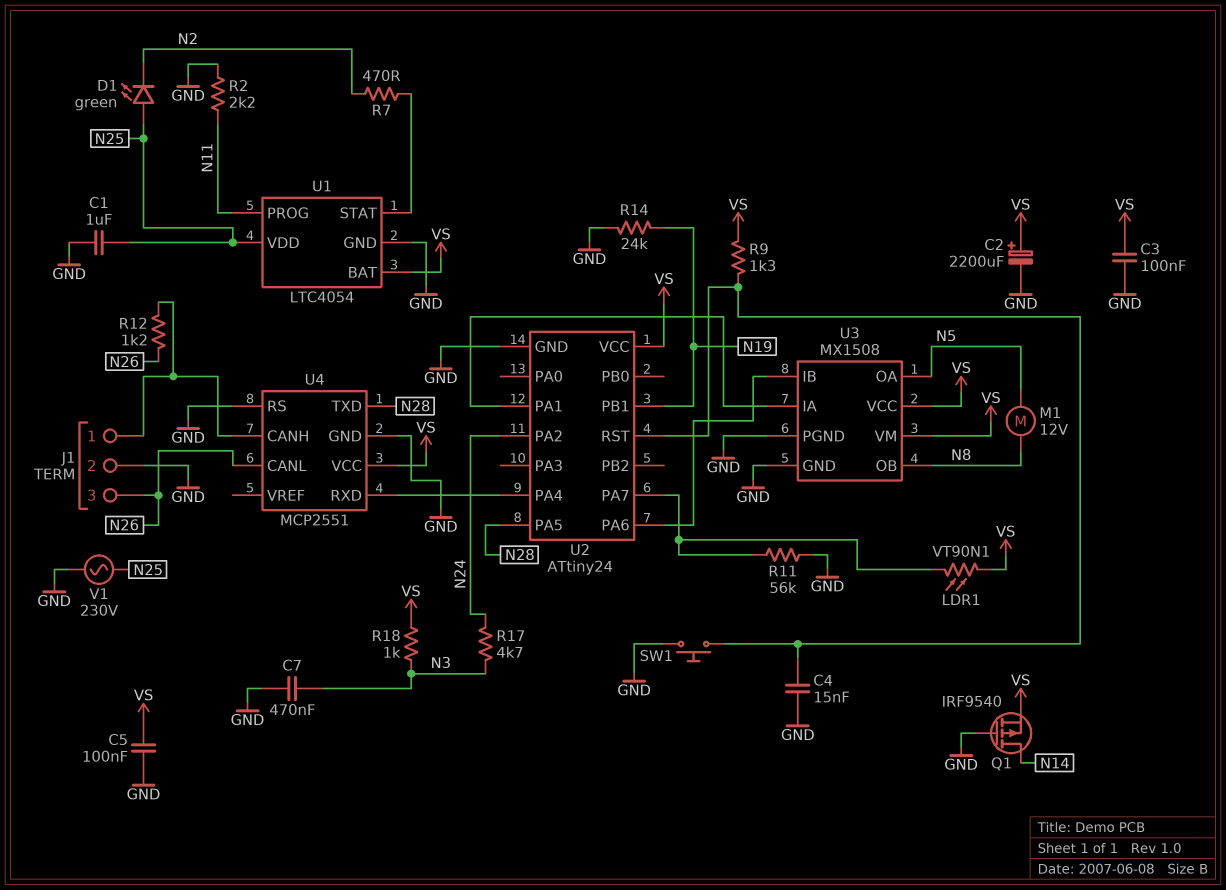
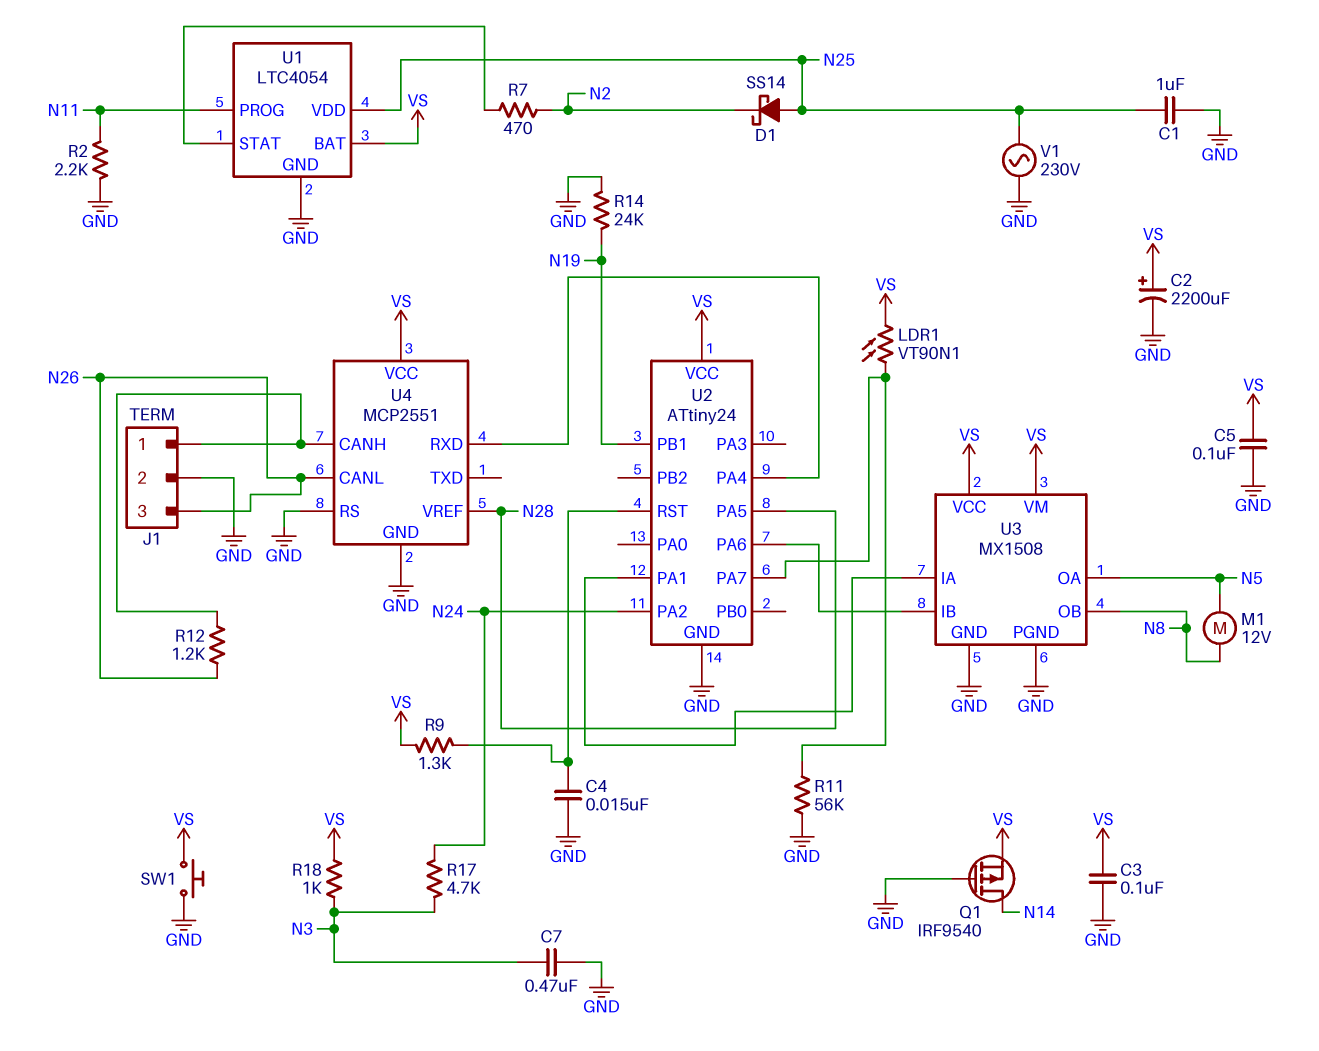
D1: LED green (A N25, K N2) -> schottky SS14 (A N25, K N2)
SW1: button (GND, U2/RST) -> button (GND, VS)
U4 pin TXD: N28 -> none
U4 pin VREF: none -> N28

